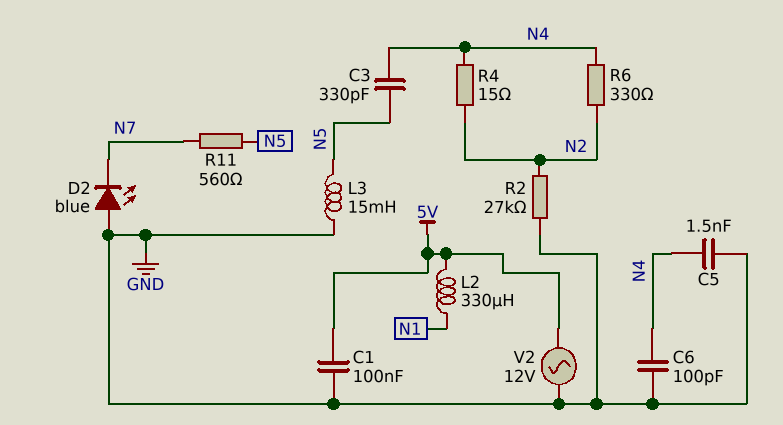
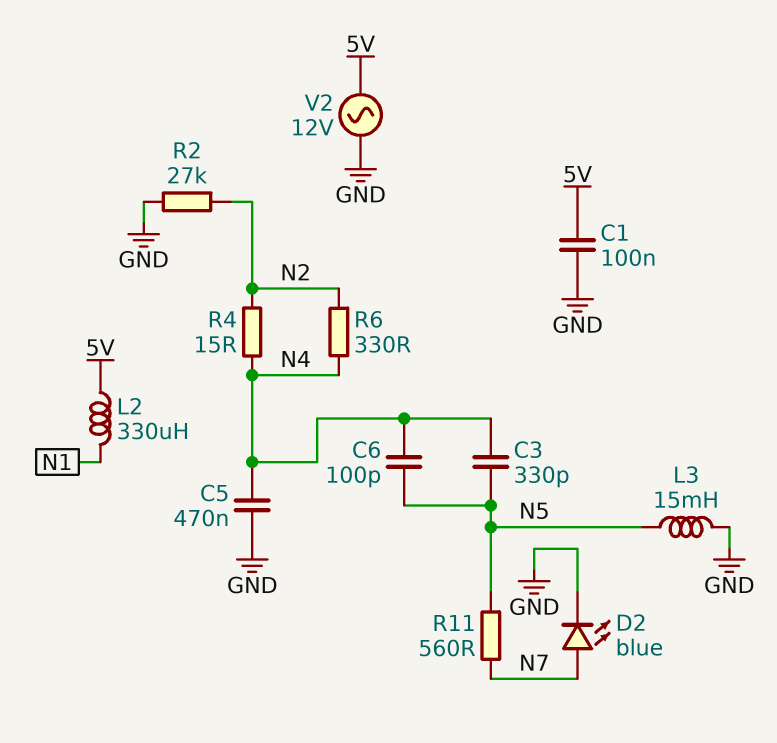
C5: 1.5nF (GND, N4) -> 470nF (GND, N4)
C6: 100pF (GND, N4) -> 100pF (N4, N5)
D2: LED blue (A GND, K N7) -> LED blue (A N7, K GND)

